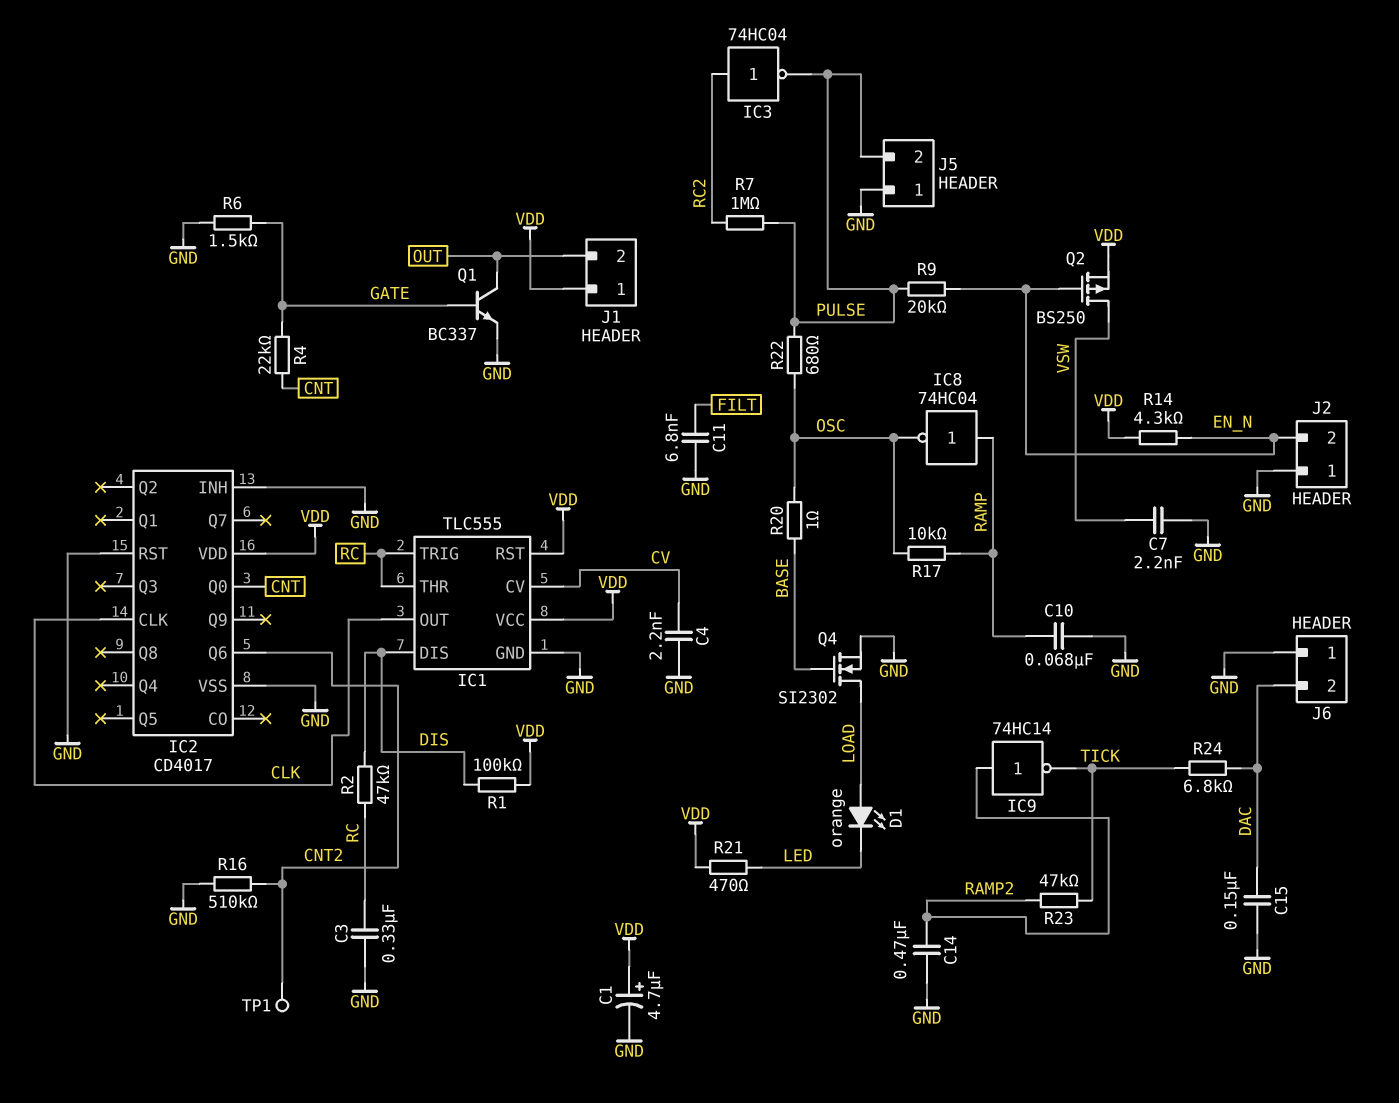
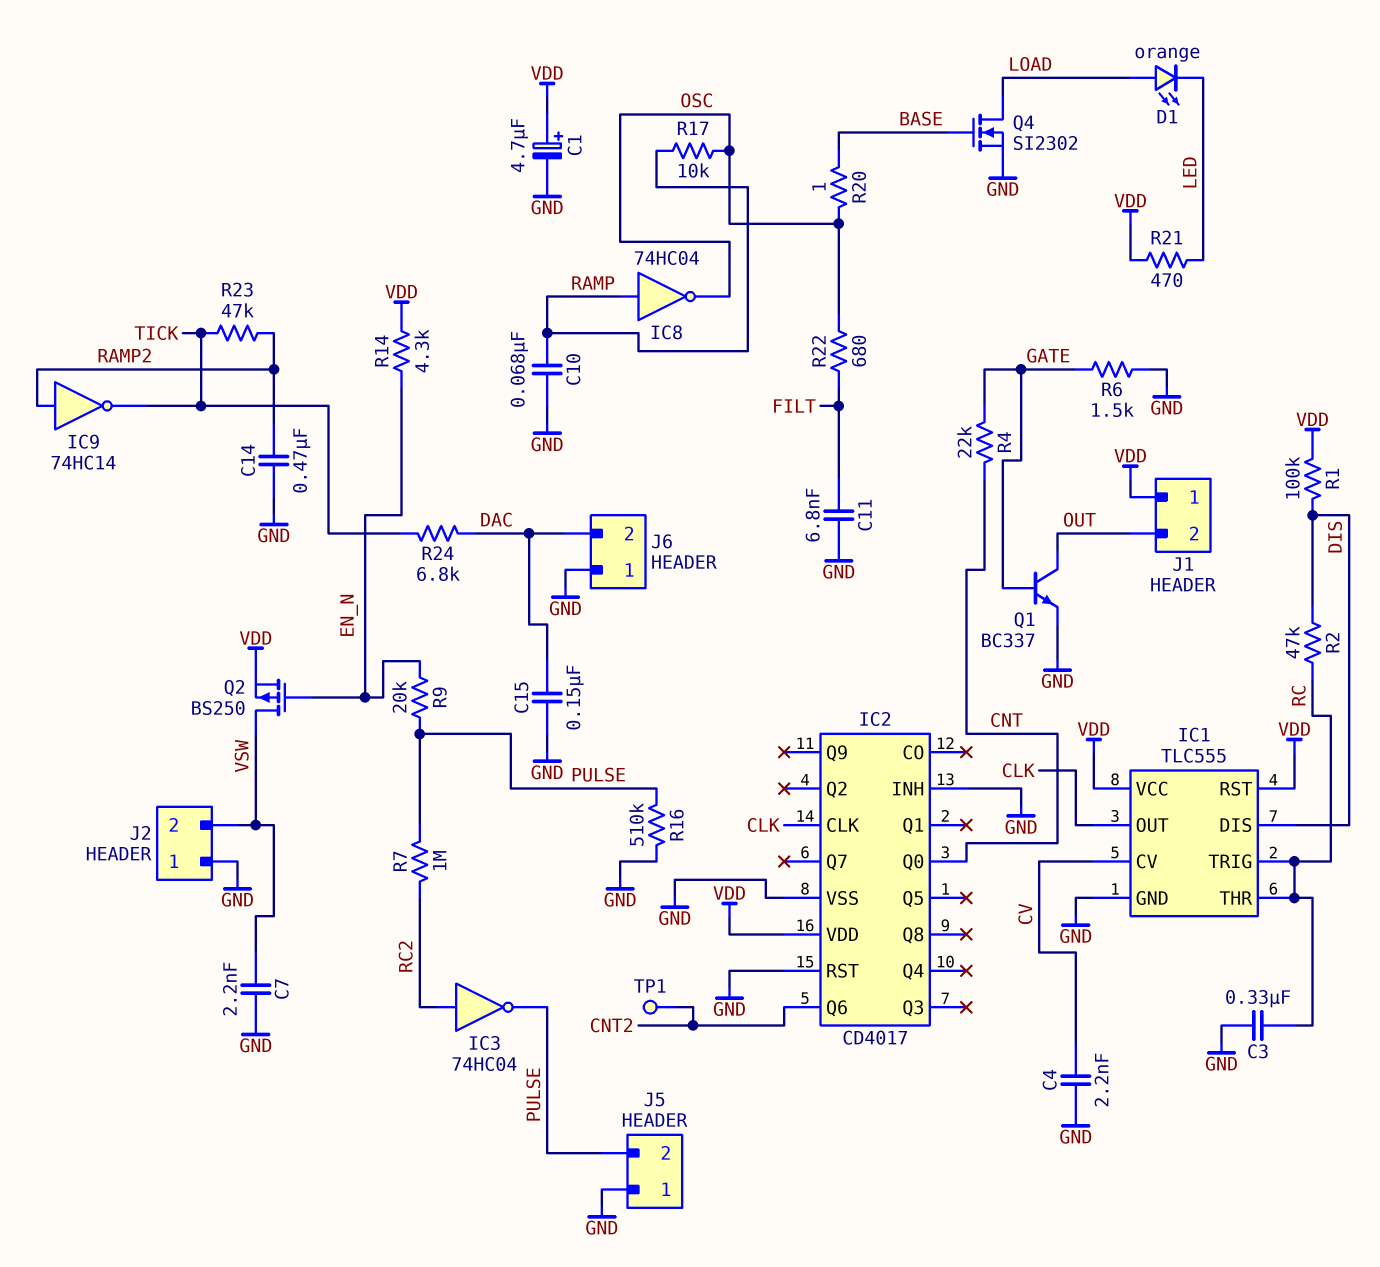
J2 pin 2: EN_N -> VSW
R16: 510k (CNT2, GND) -> 510k (GND, PULSE)
R22: 680 (OSC, PULSE) -> 680 (FILT, OSC)

